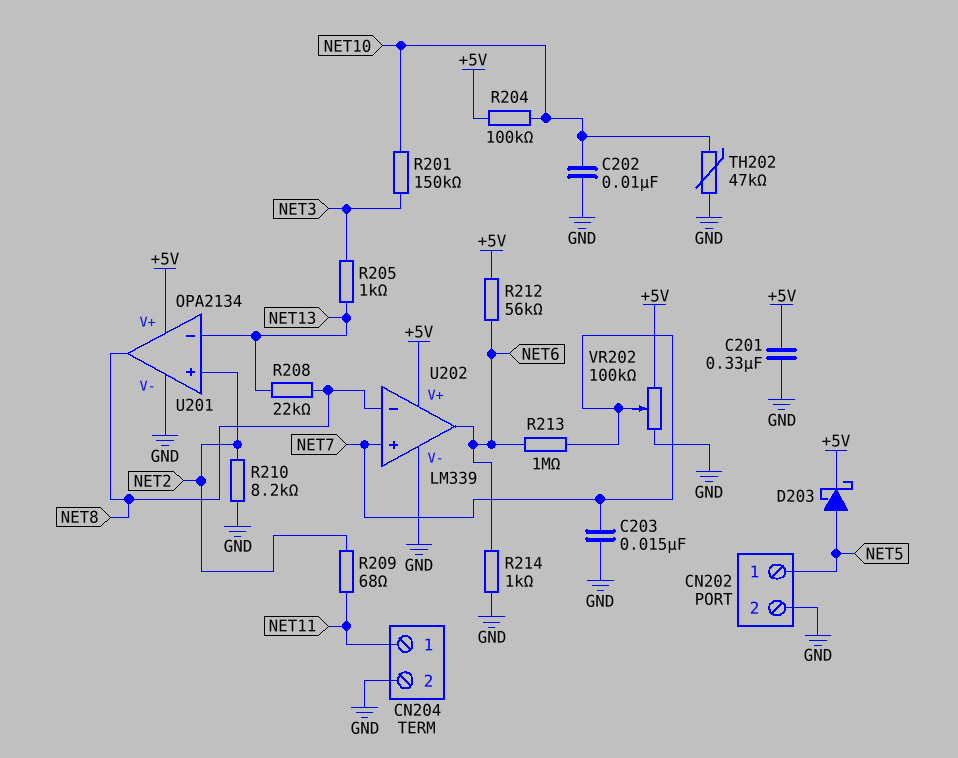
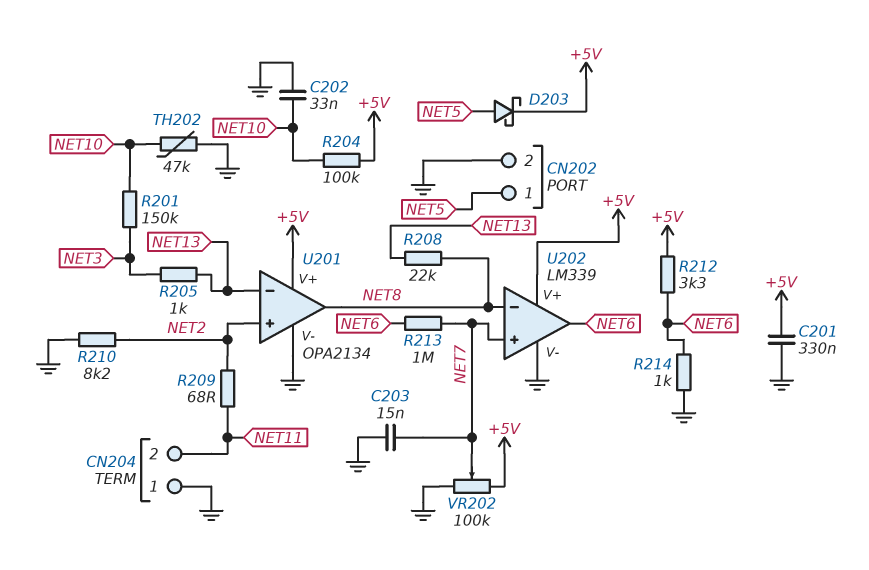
C202: 10nF (GND, NET10) -> 33nF (GND, NET10)
CN204 pin 1: NET11 -> GND
CN204 pin 2: GND -> NET11
R212: 56k (+5V, NET6) -> 3.3k (+5V, NET6)

